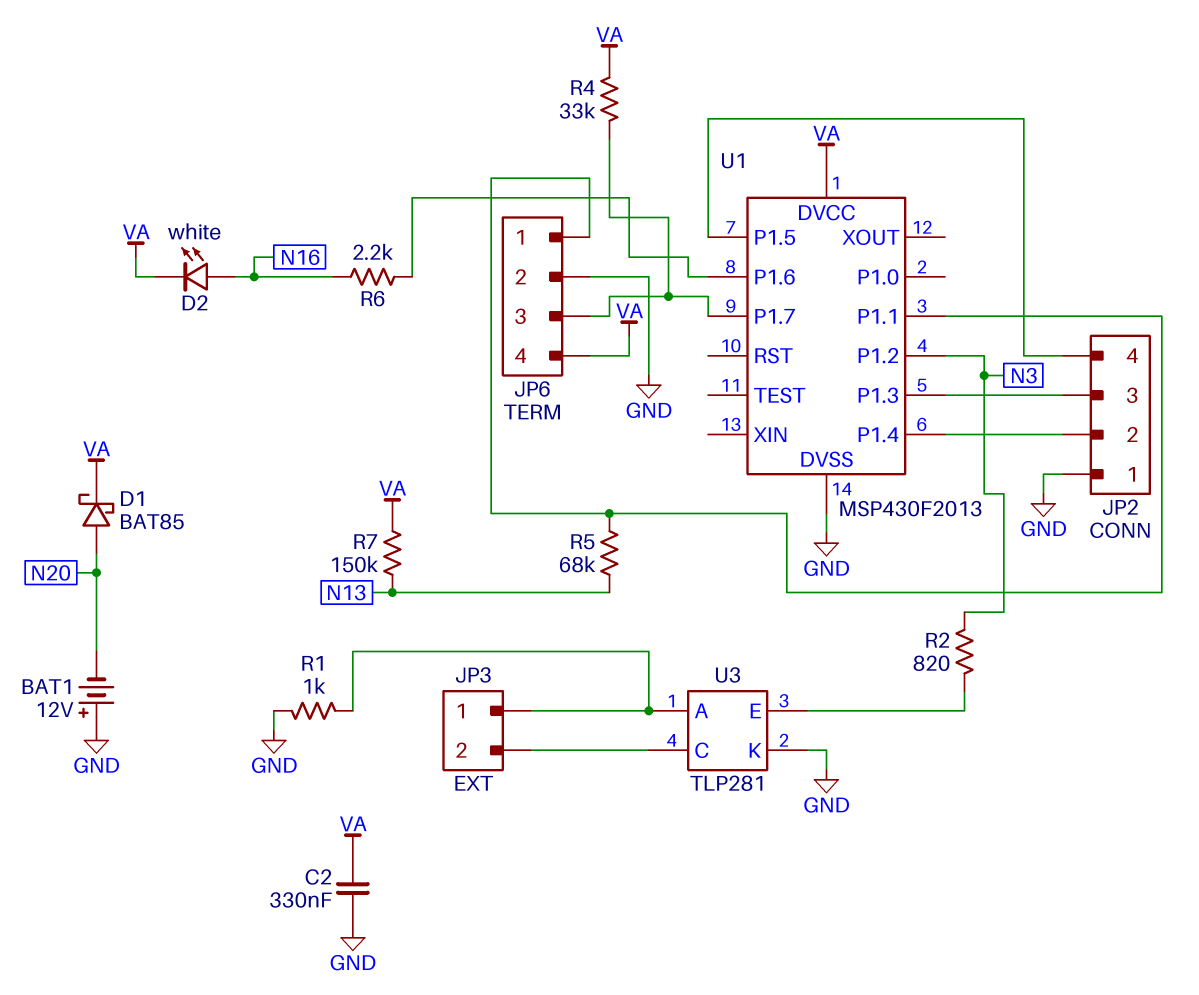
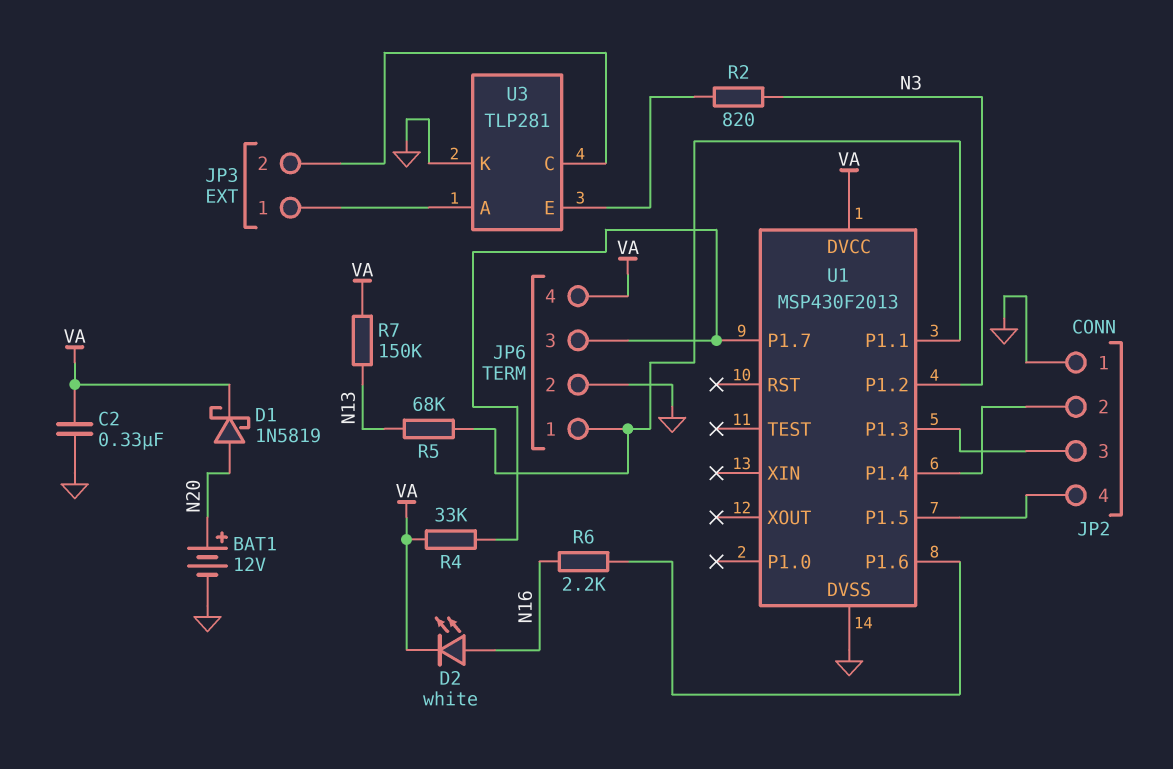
BAT1: 12V (plus GND, minus N20) -> 12V (plus N20, minus GND)
D1: schottky BAT85 (A N20, K VA) -> schottky 1N5819 (A N20, K VA)
R1: 1k (GND, JP3/1) -> none

